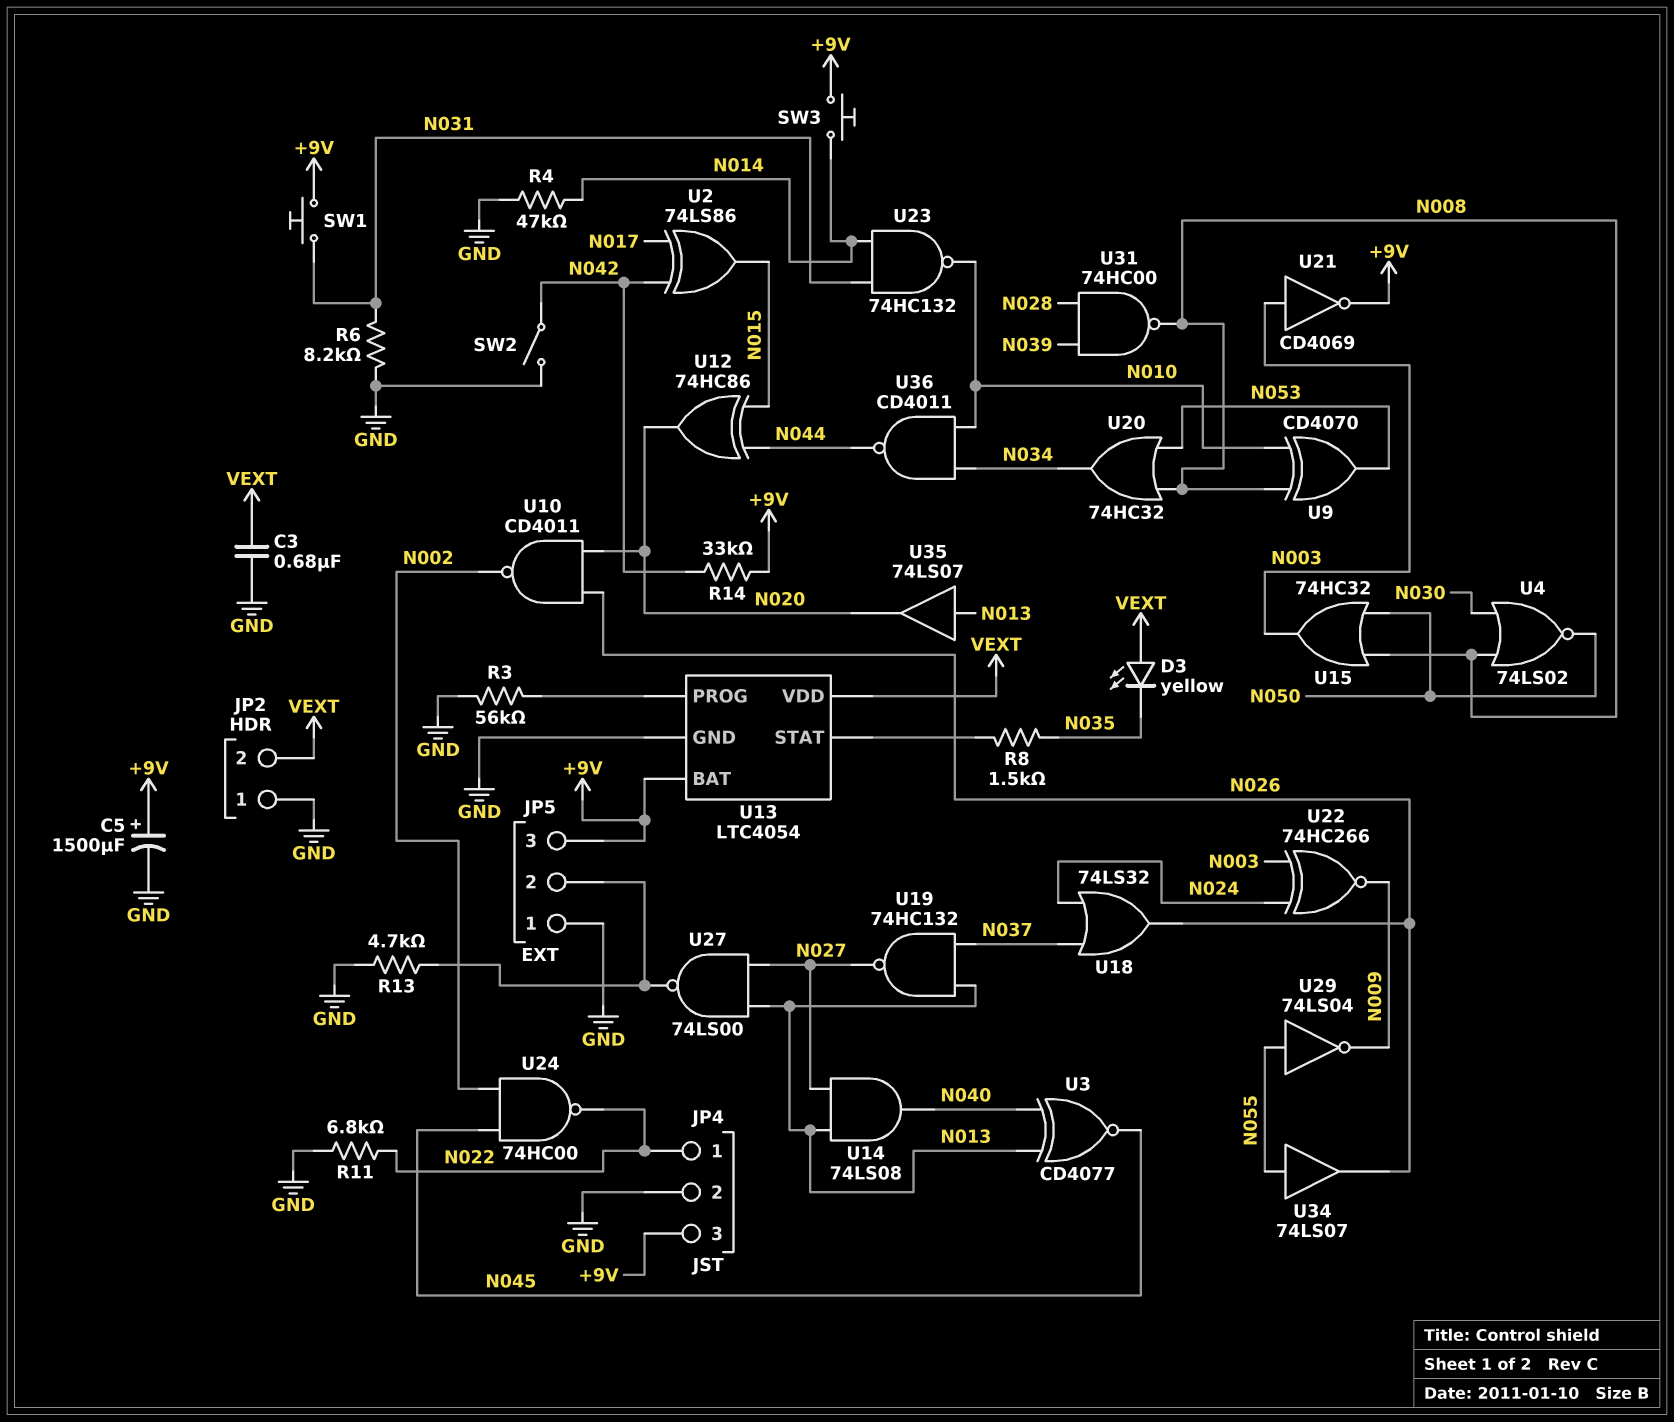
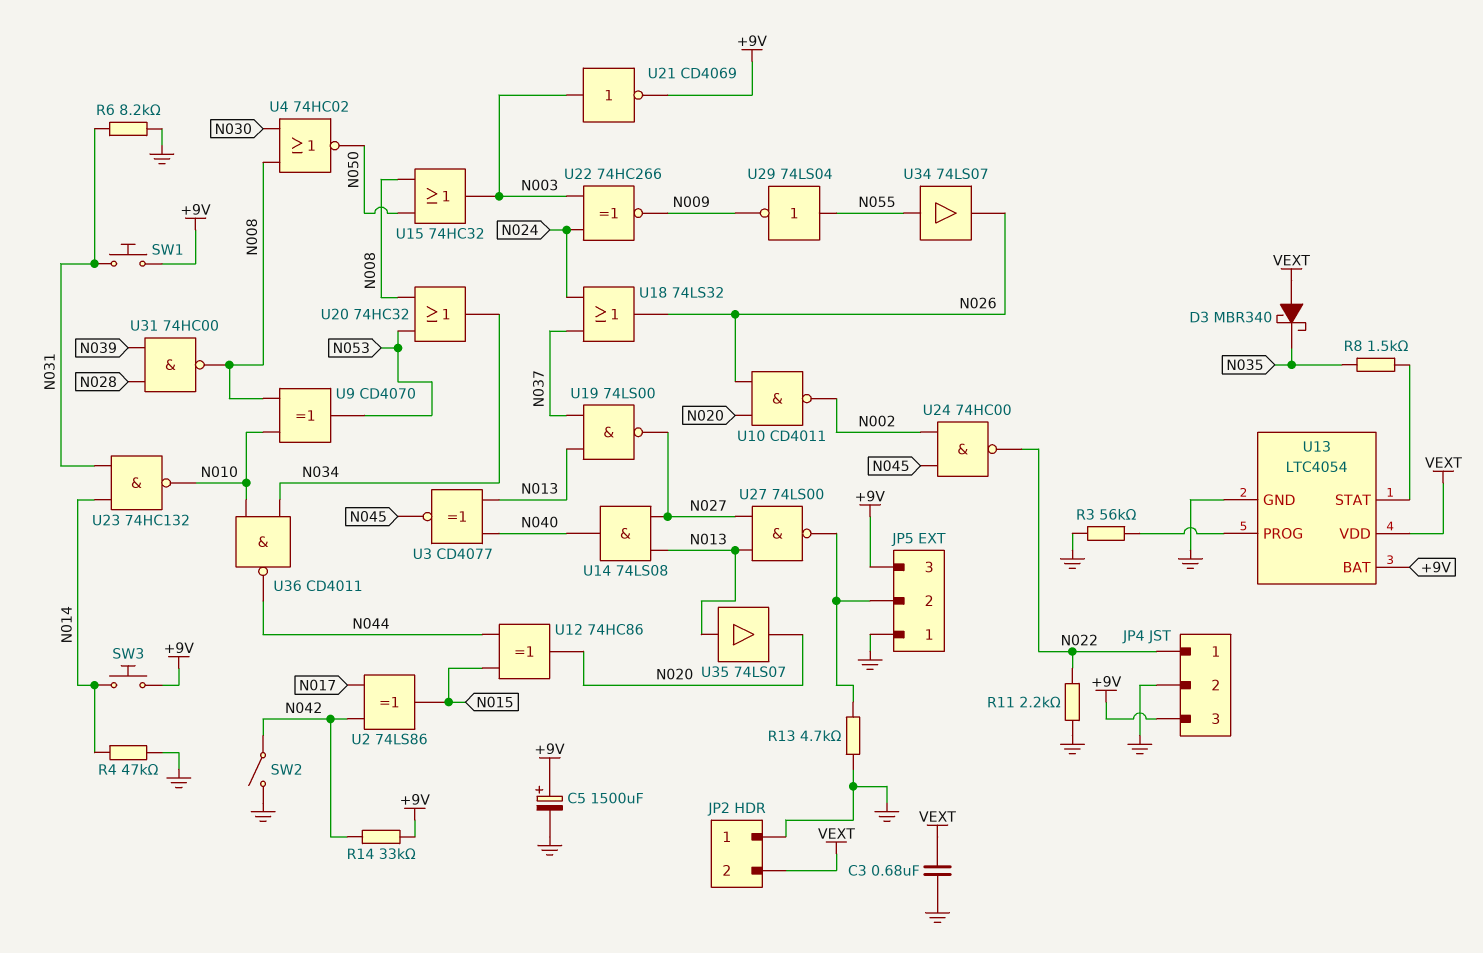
D3: LED yellow (A VEXT, K N035) -> schottky MBR340 (A VEXT, K N035)
R11: 6.8k (GND, N022) -> 2.2k (GND, N022)
U4: NOR 74LS02 (in N008, in N030, out N050) -> NOR 74HC02 (in N008, in N030, out N050)
U19: NAND 74HC132 (in N013, in N037, out N027) -> NAND 74LS00 (in N013, in N037, out N027)

